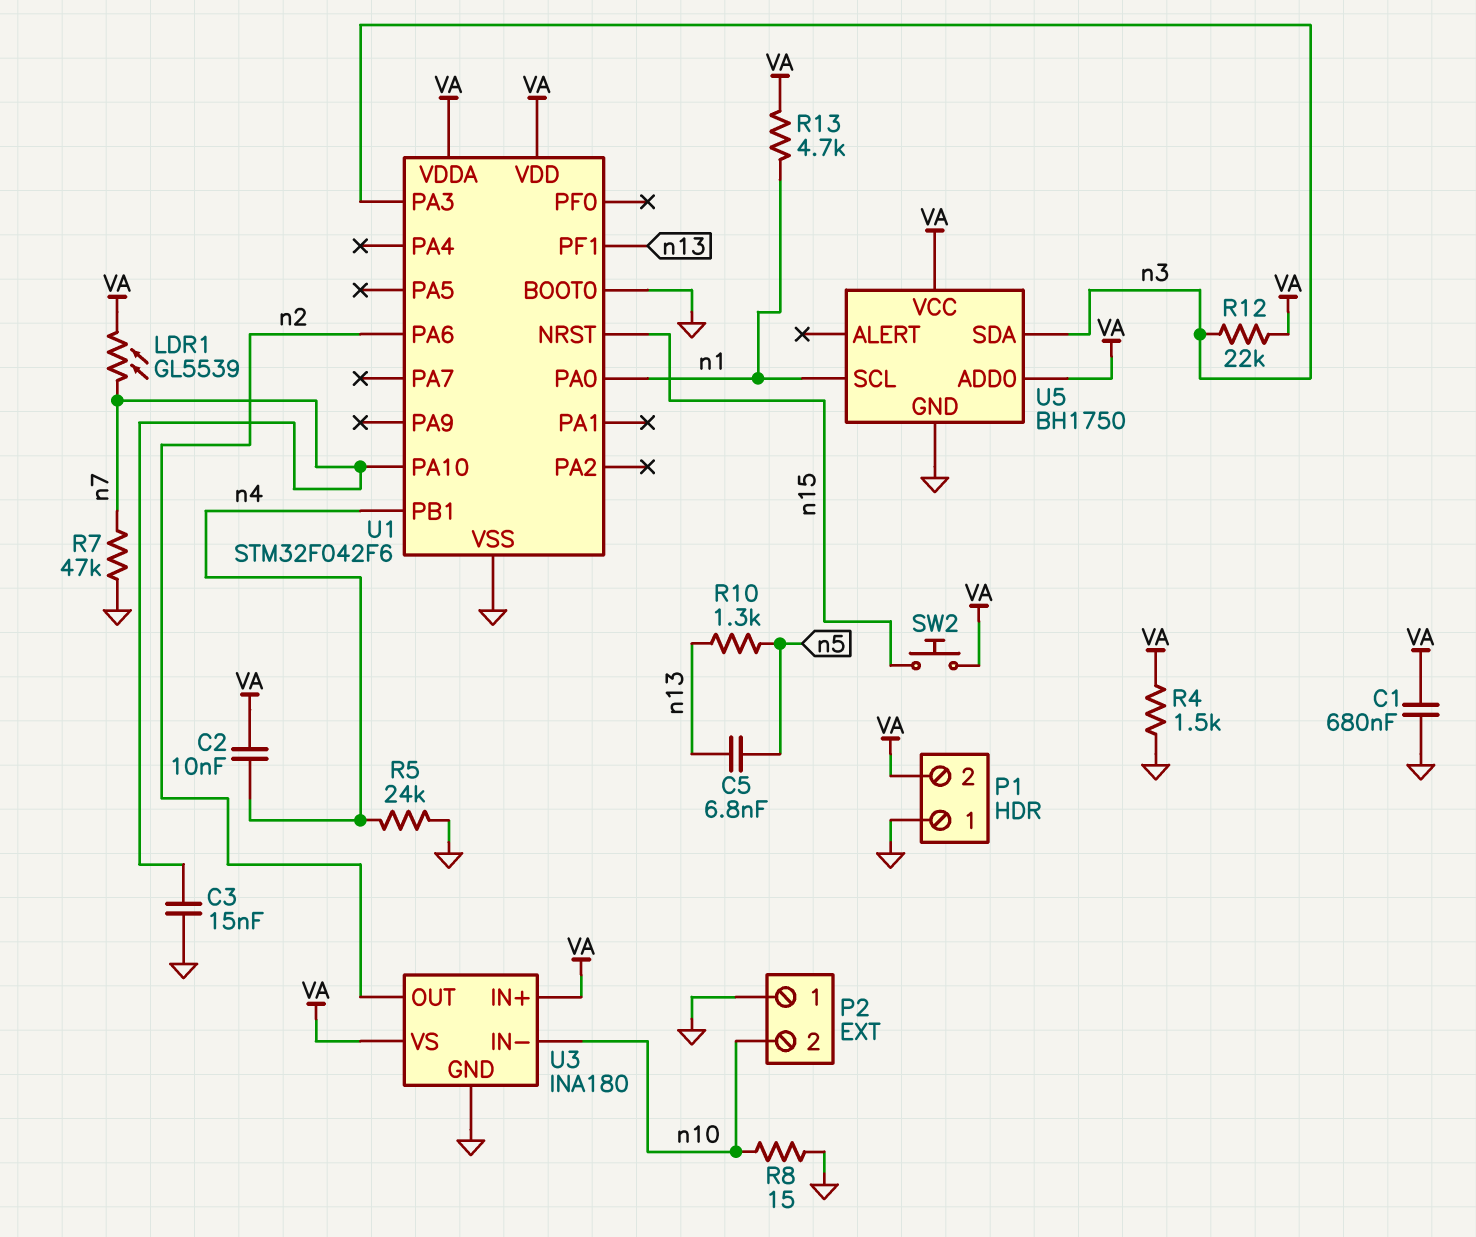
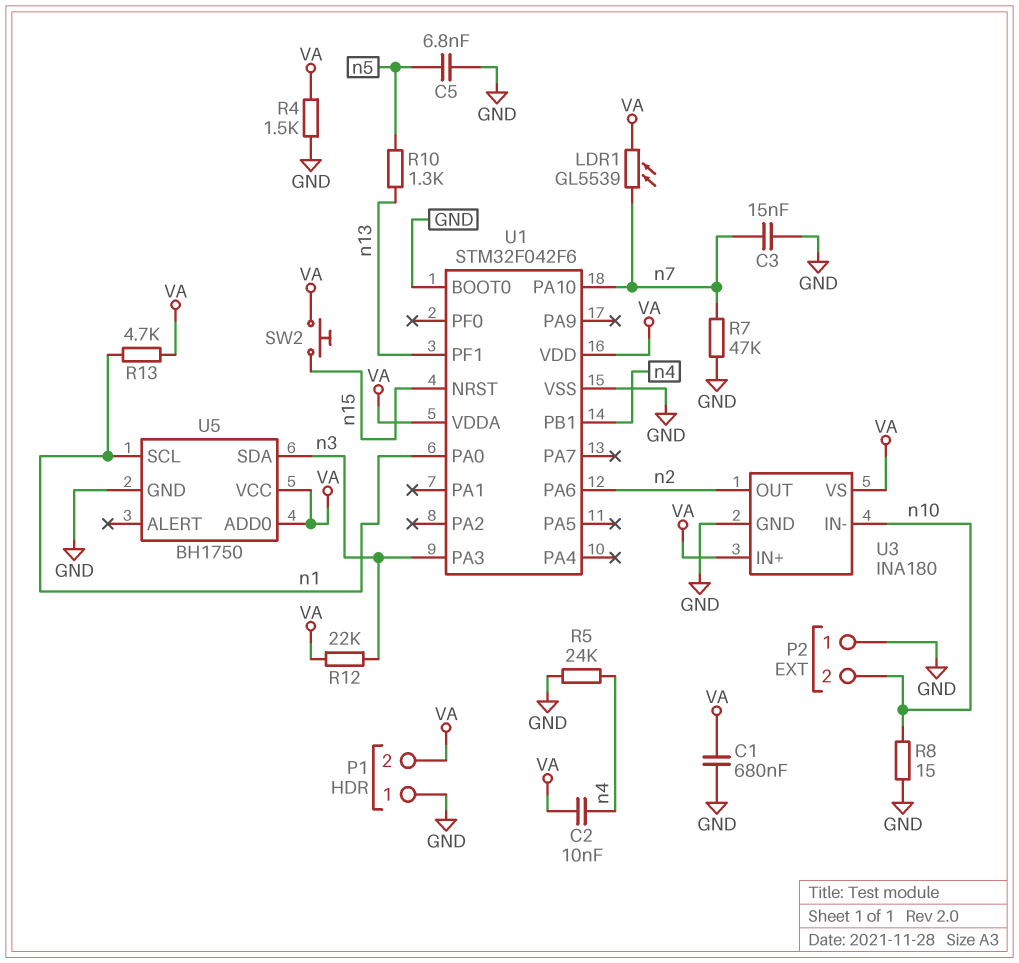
C5: 6.8nF (n5, n13) -> 6.8nF (GND, n5)

